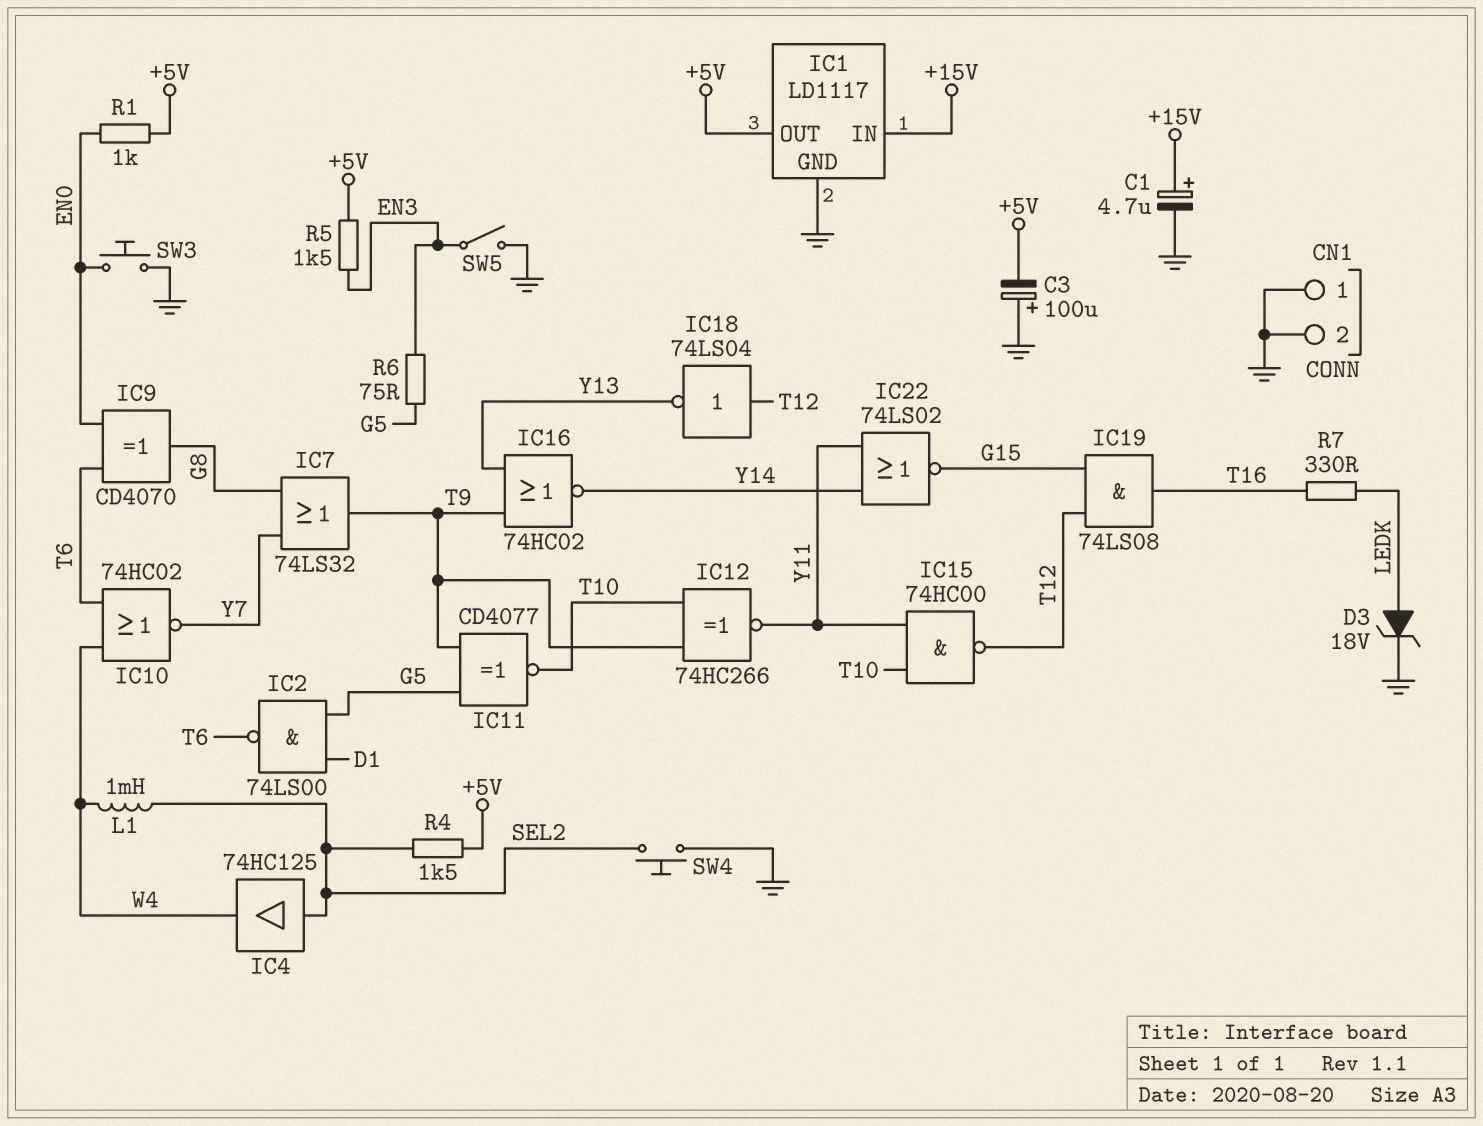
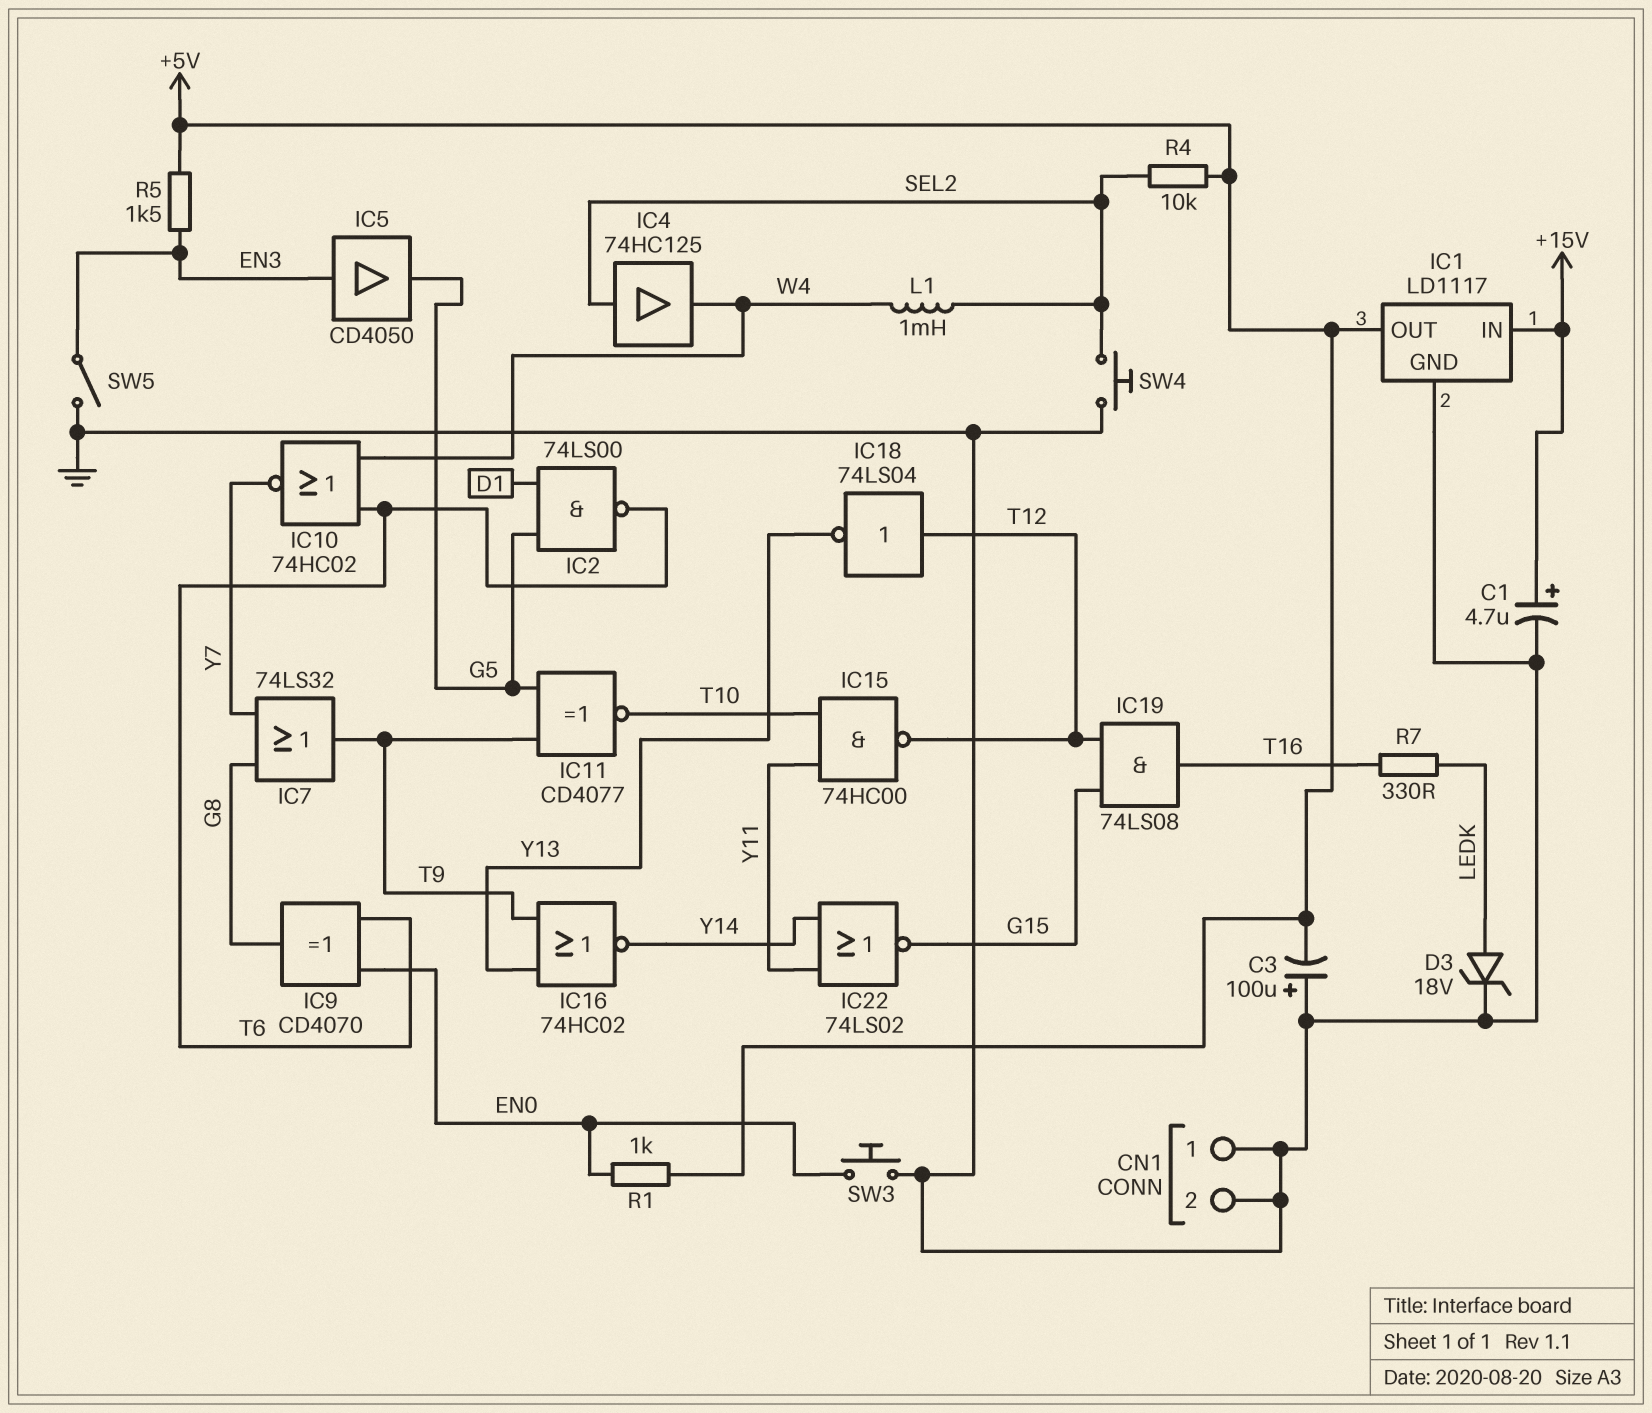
IC5: none -> buffer CD4050 (in EN3, out G5)
IC12: XNOR 74HC266 (in T9, in T10, out Y11) -> none
R4: 1.5k (+5V, SEL2) -> 10k (+5V, SEL2)
R6: 75 (EN3, G5) -> none

